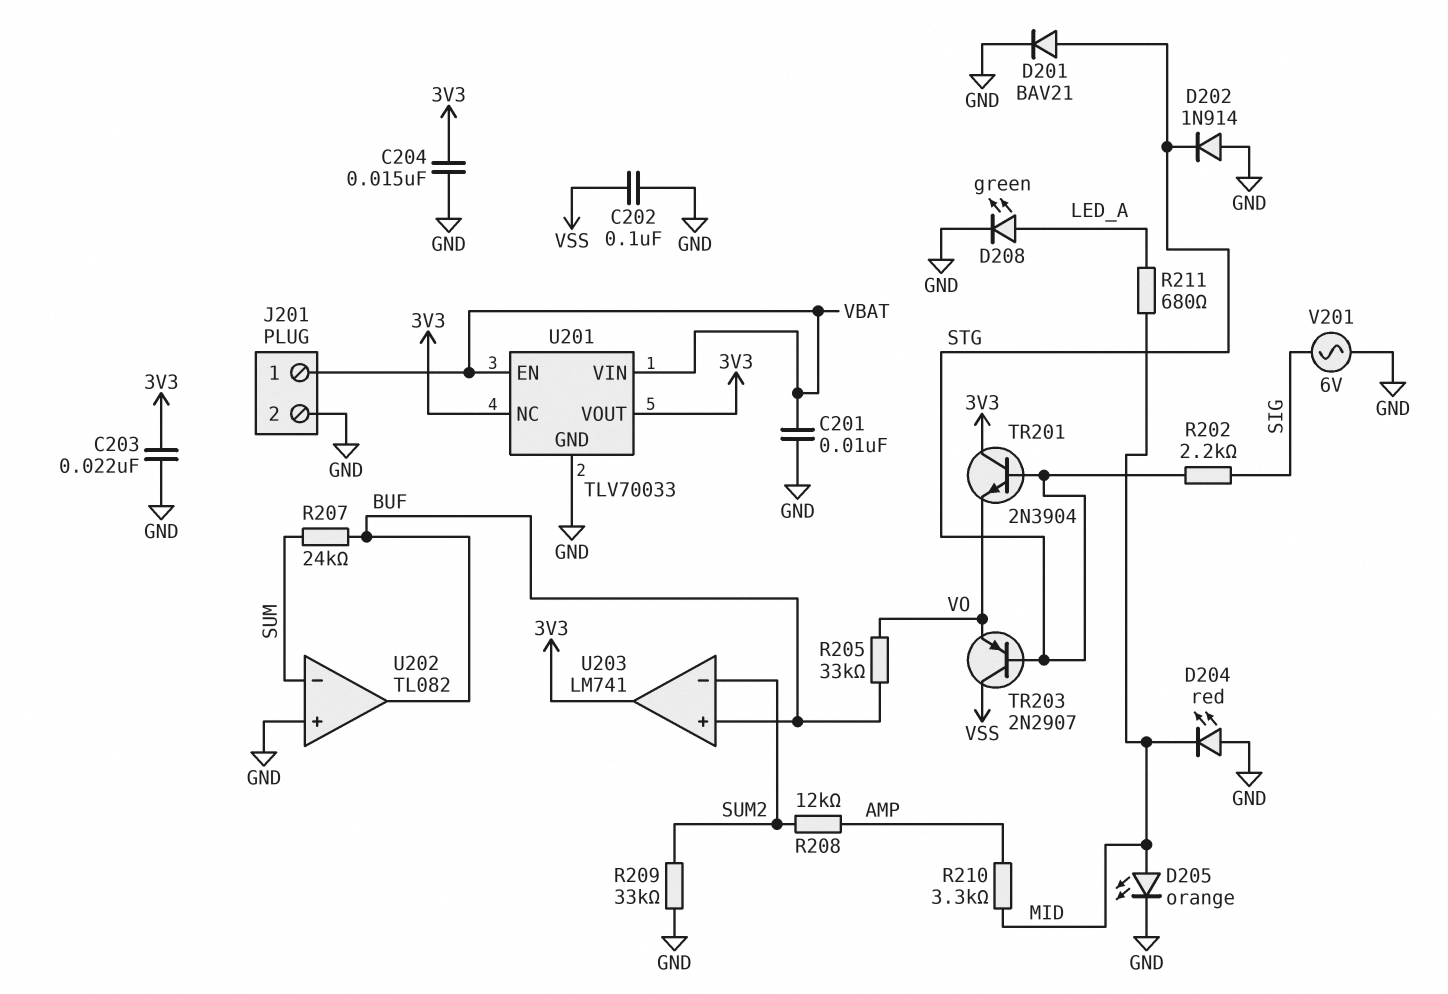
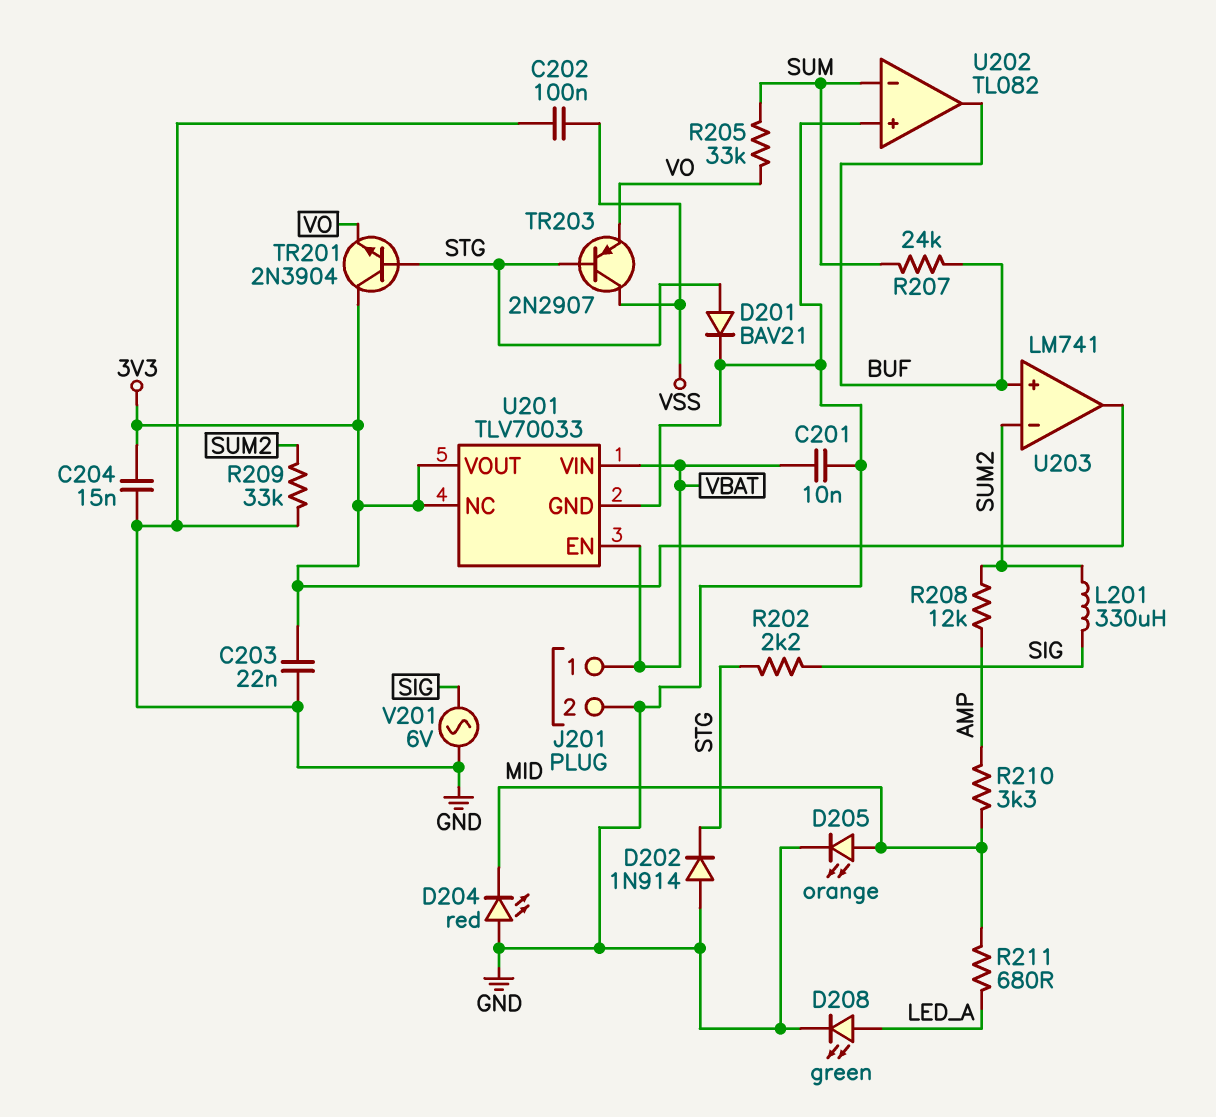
L201: none -> 330uH (SIG, SUM2)
R205: 33k (BUF, VO) -> 33k (SUM, VO)

